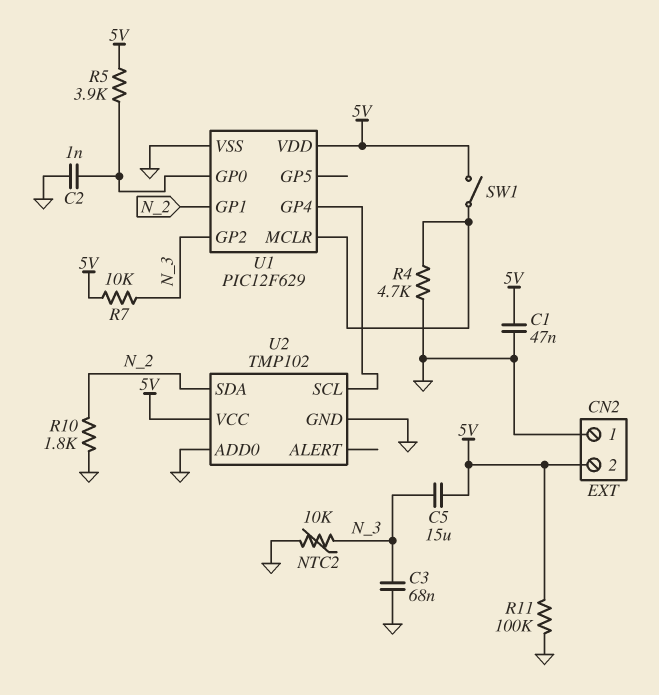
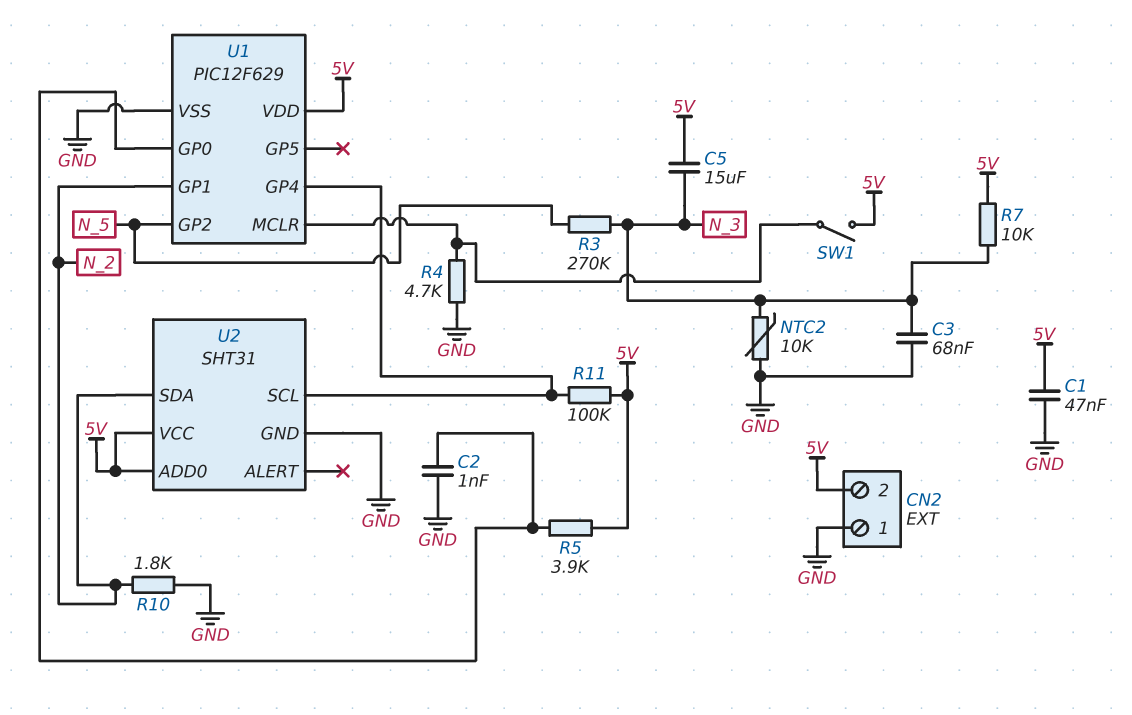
R3: none -> 270k (N_3, N_5)
R11: 100k (5V, GND) -> 100k (5V, U1/GP4)
U1 pin GP2: N_3 -> N_5
U2: TMP102 -> SHT31
U2 pin ADD0: GND -> 5V

